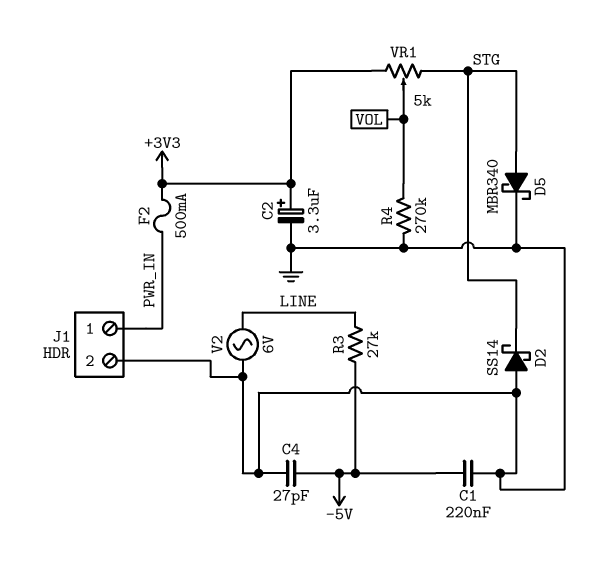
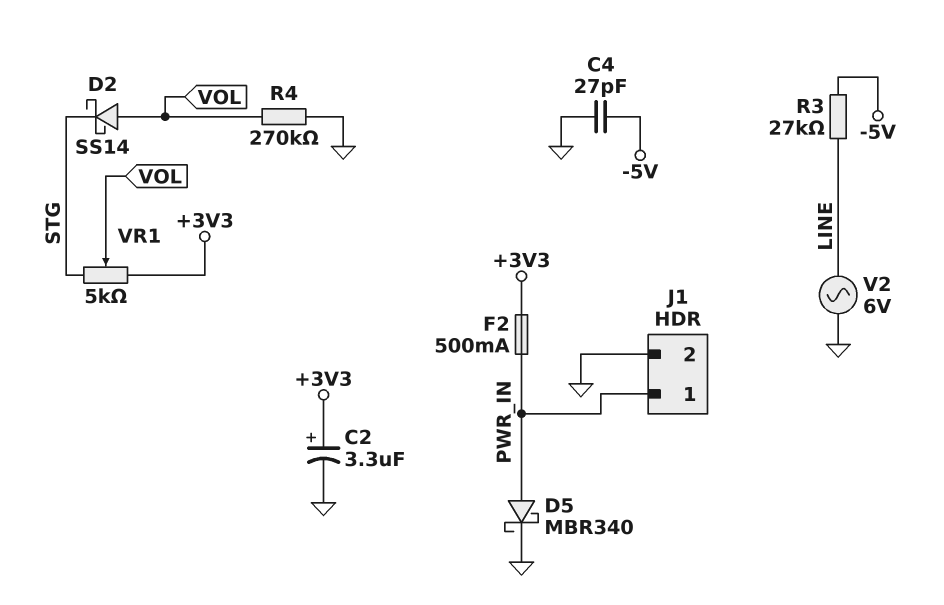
C1: 220nF (-5V, GND) -> none
D2: schottky SS14 (A GND, K STG) -> schottky SS14 (A VOL, K STG)
D5: schottky MBR340 (A STG, K GND) -> schottky MBR340 (A PWR_IN, K GND)

